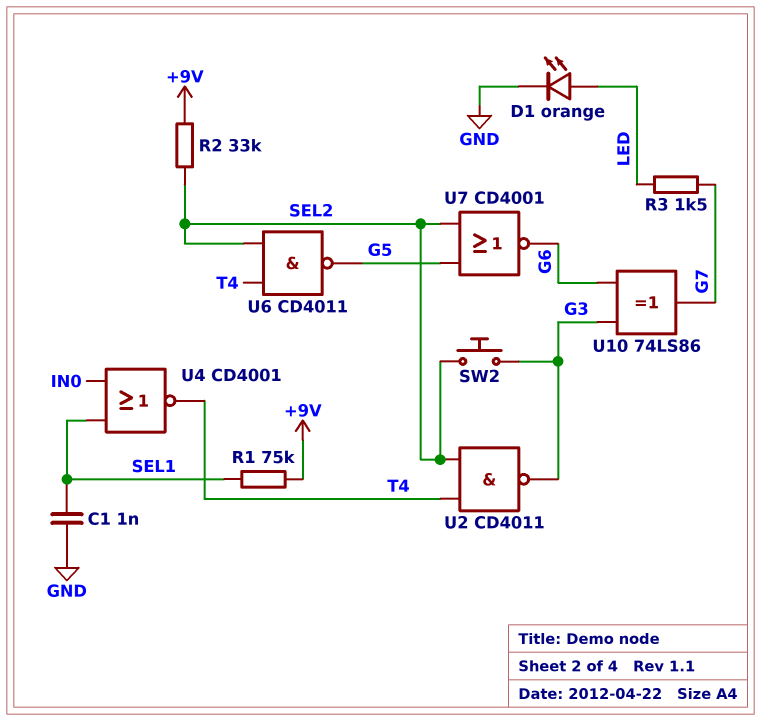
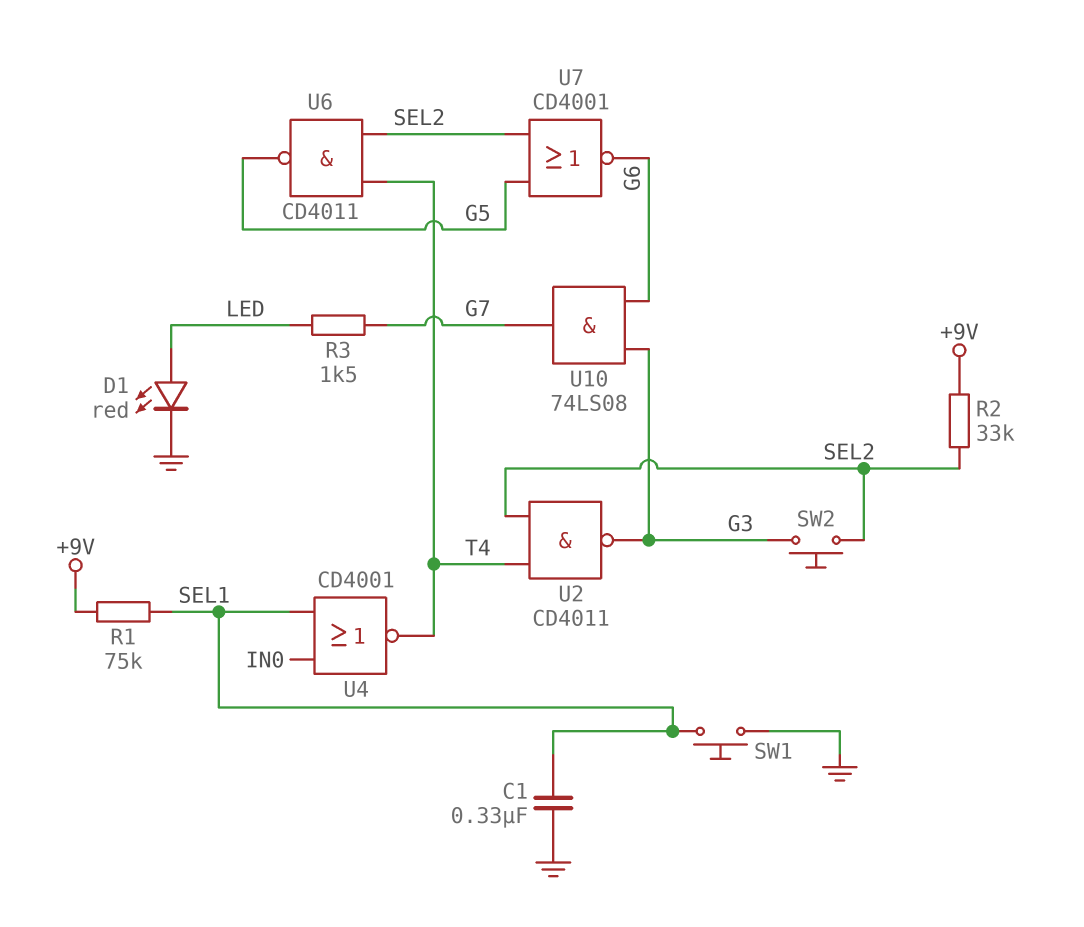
C1: 1nF (GND, SEL1) -> 330nF (GND, SEL1)
D1: LED orange (A LED, K GND) -> LED red (A LED, K GND)
SW1: none -> button (GND, SEL1)
U10: XOR 74LS86 (in G3, in G6, out G7) -> AND 74LS08 (in G3, in G6, out G7)

